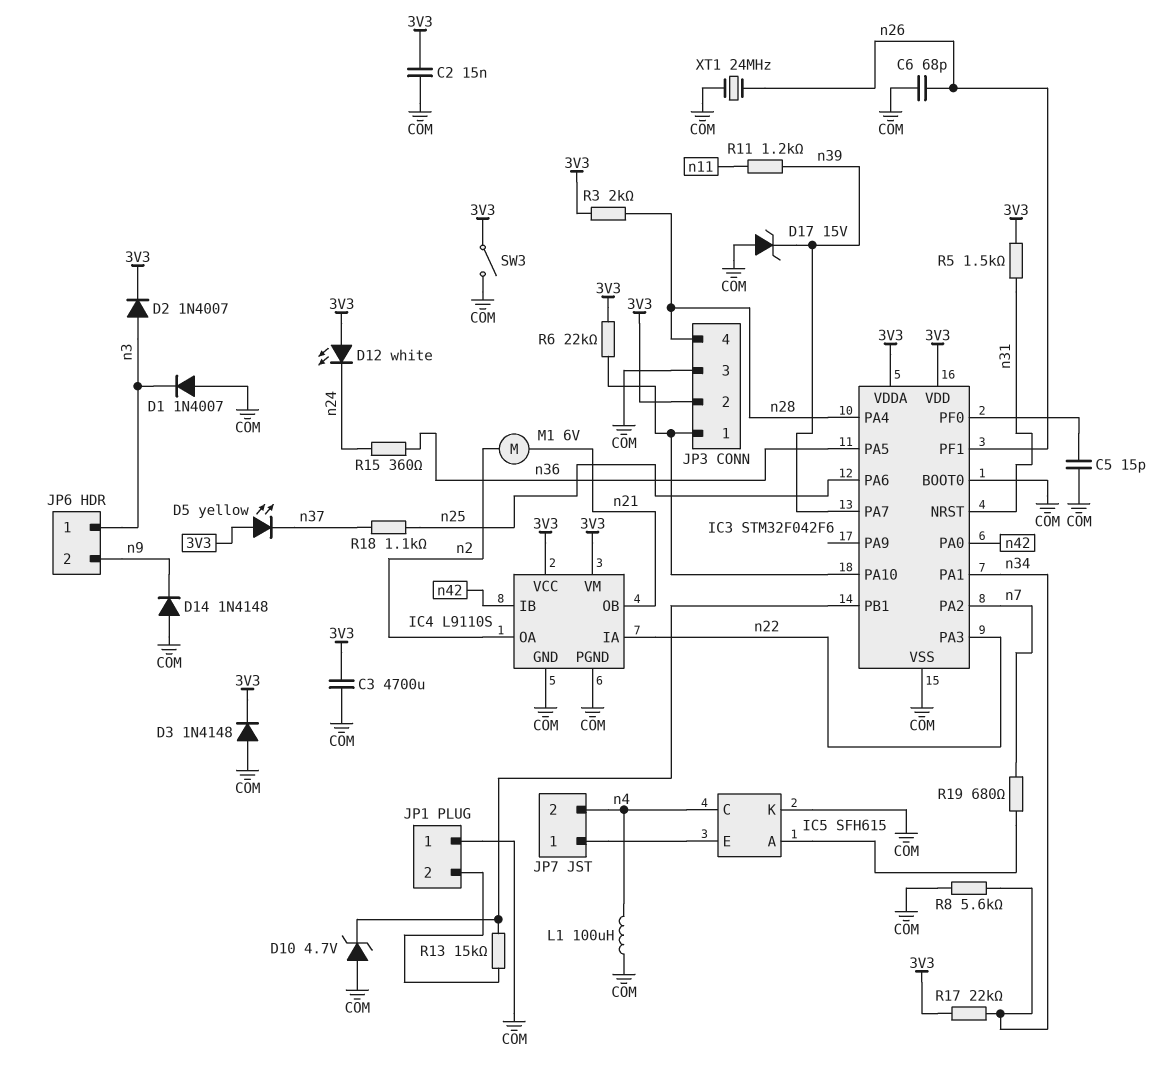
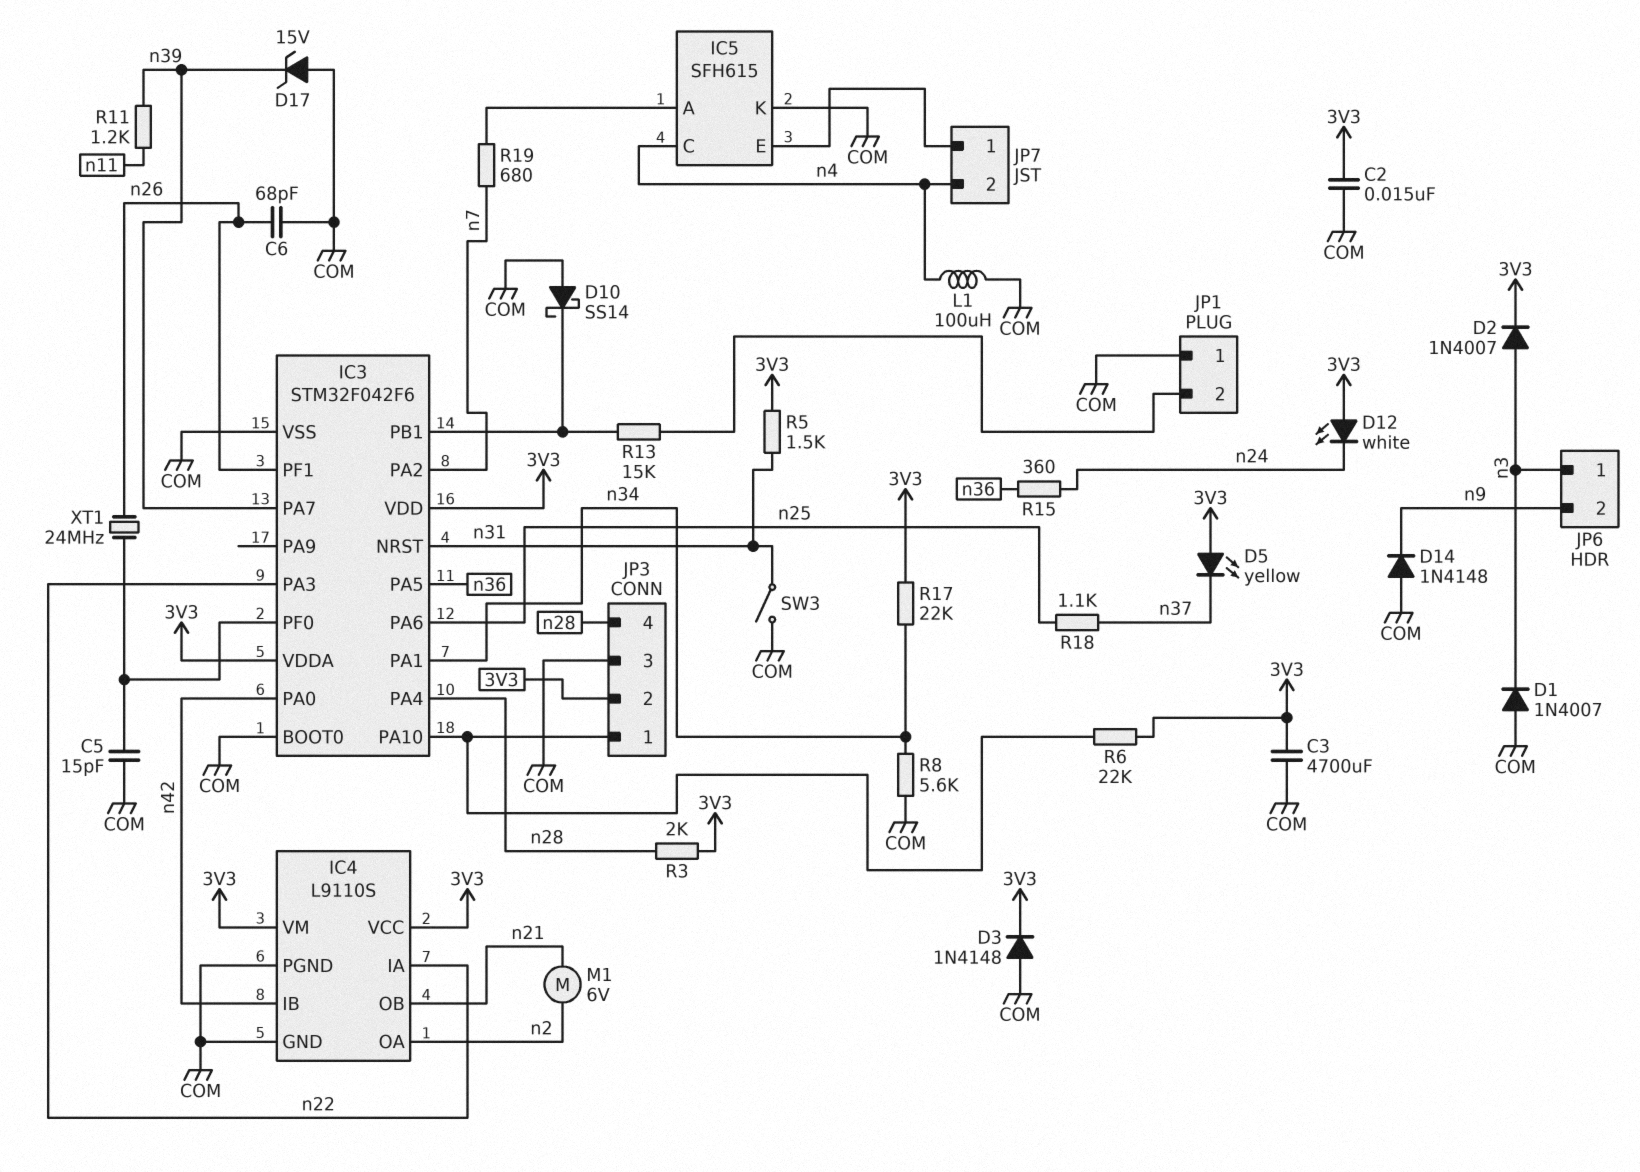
D10: zener 4.7V (A COM, K IC3/PB1) -> schottky SS14 (A COM, K IC3/PB1)
SW3: switch (3V3, COM) -> switch (COM, n31)
XT1: 24MHz (COM, n26) -> 24MHz (IC3/PF0, n26)

